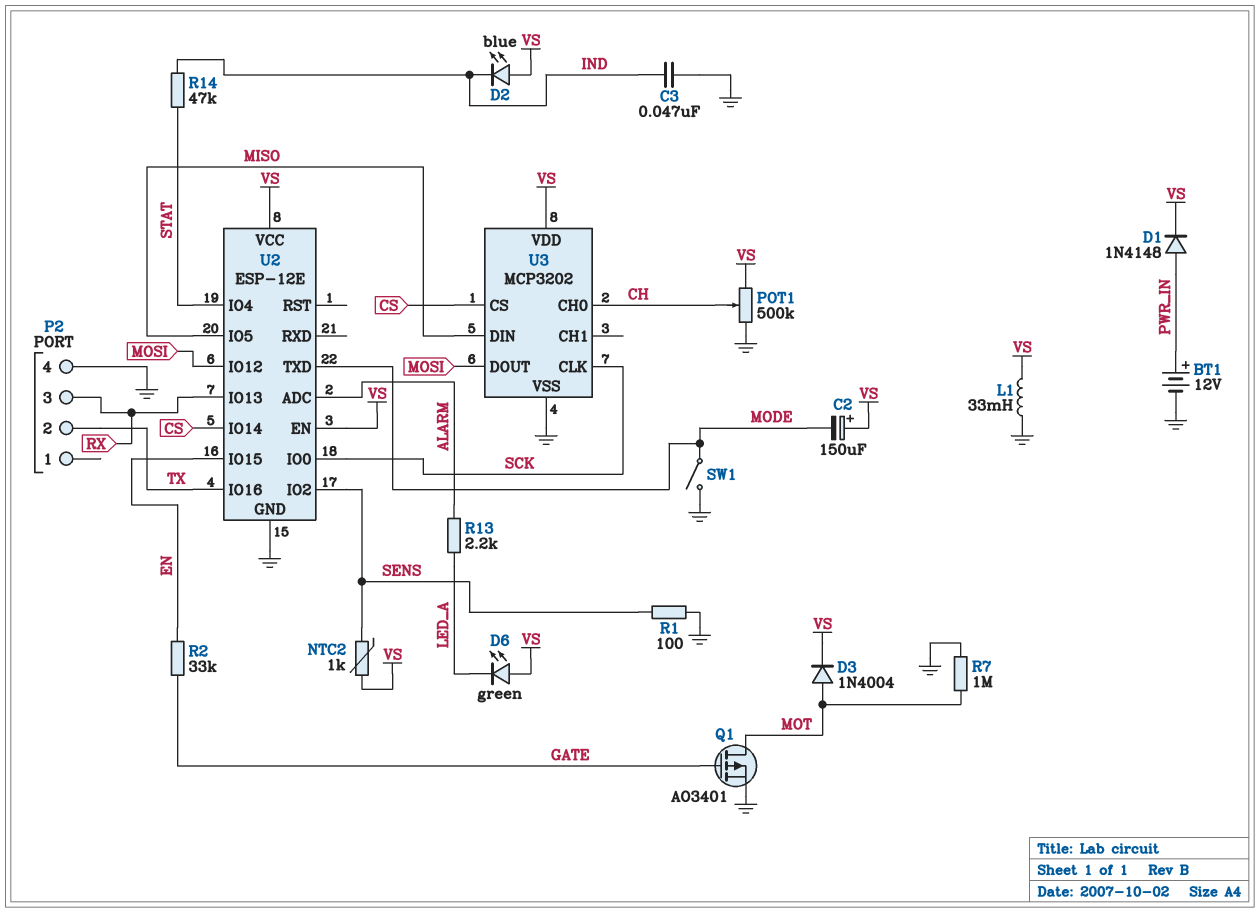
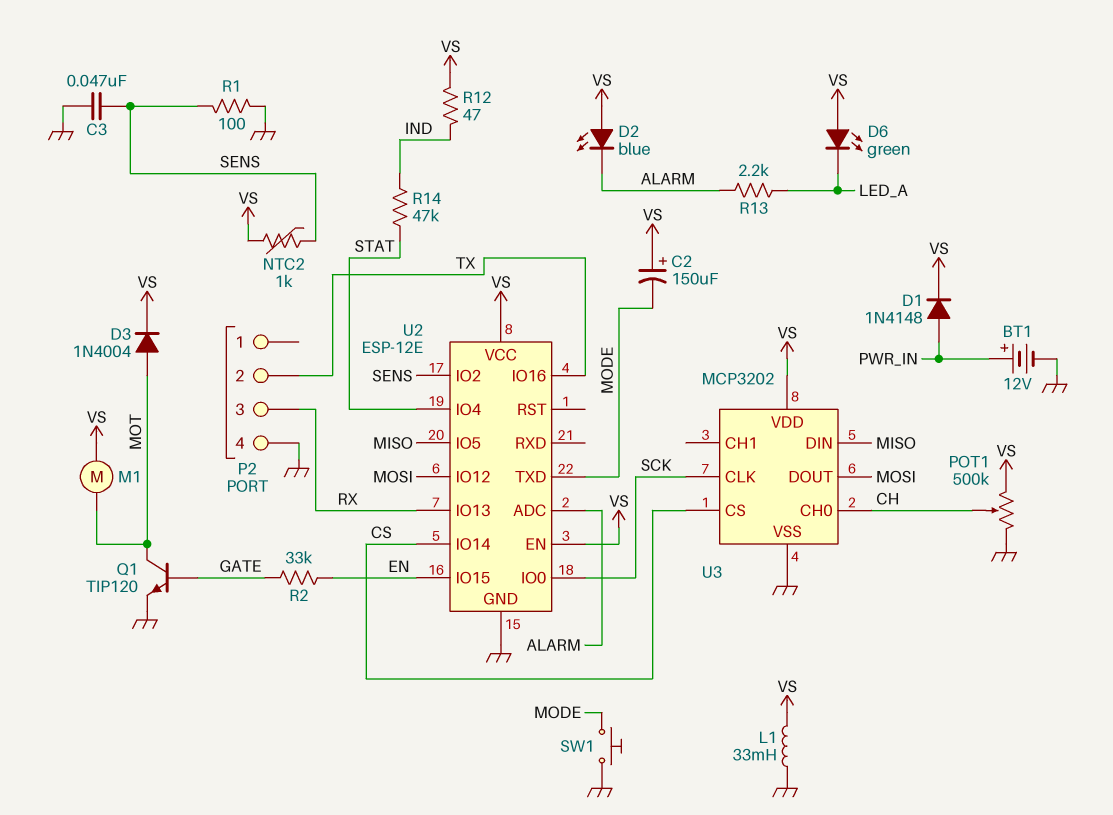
C3: 47nF (GND, IND) -> 47nF (GND, SENS)
D2: LED blue (A VS, K IND) -> LED blue (A VS, K ALARM)
M1: none -> motor (MOT, VS)
Q1: PMOS AO3401 (G GATE, D MOT, S GND) -> NPN TIP120 (B GATE, C MOT, E GND)
R7: 1M (GND, MOT) -> none
R12: none -> 47 (IND, VS)
SW1: switch (GND, MODE) -> button (GND, MODE)

